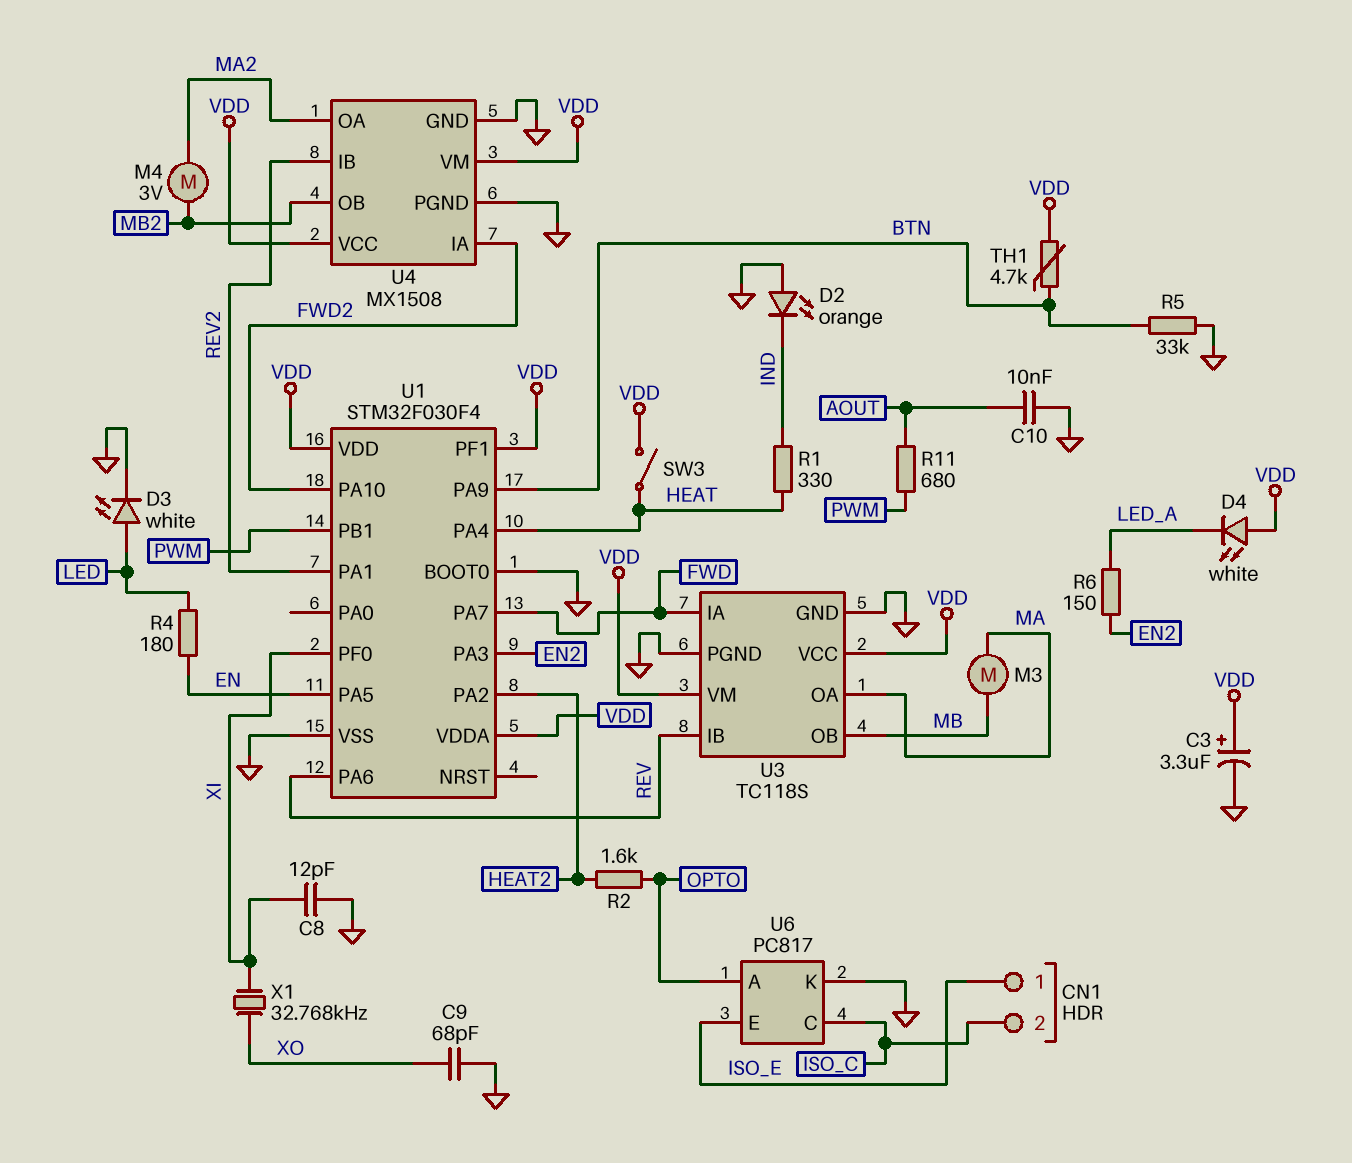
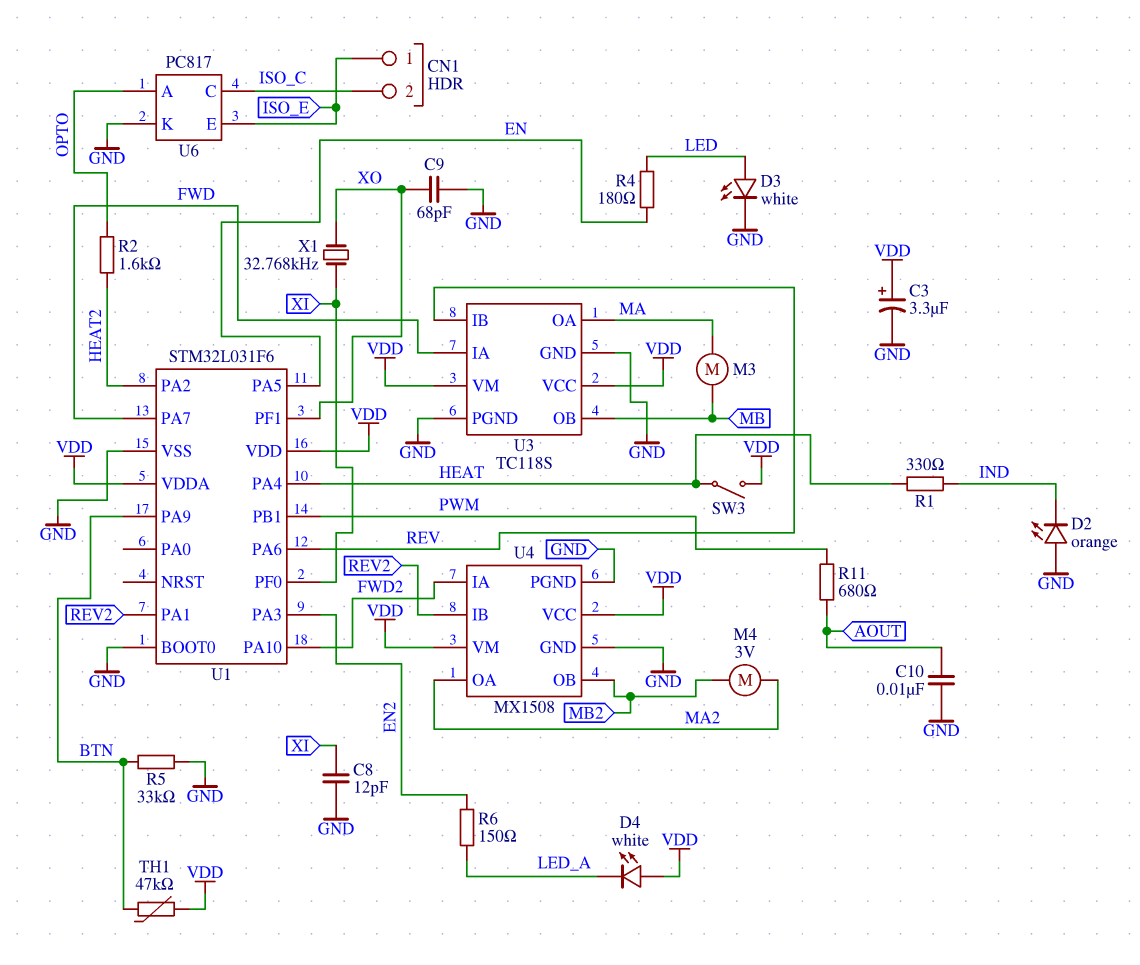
TH1: 4.7k (BTN, VDD) -> 47k (BTN, VDD)
U1: STM32F030F4 -> STM32L031F6
U1 pin PF1: VDD -> XO

